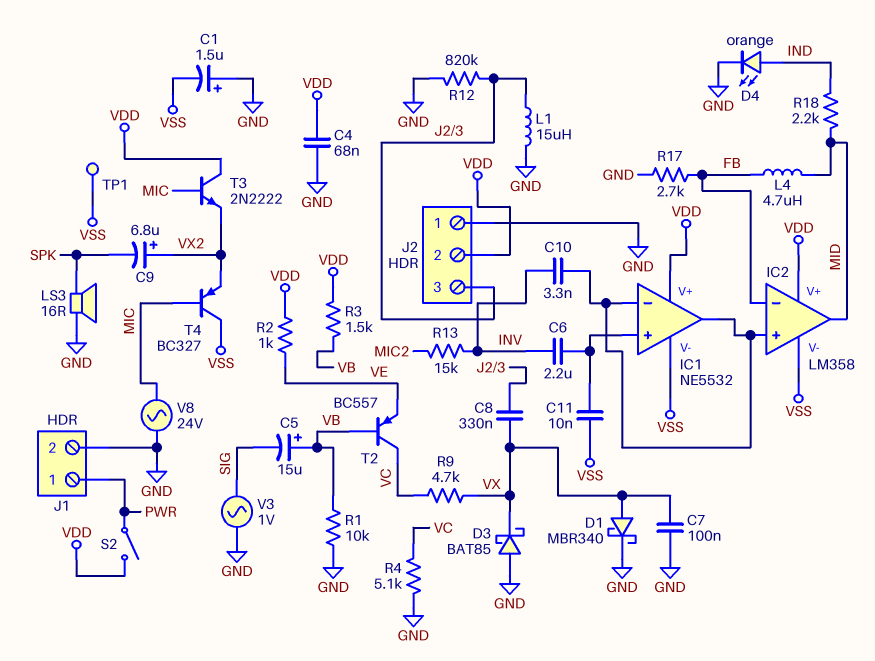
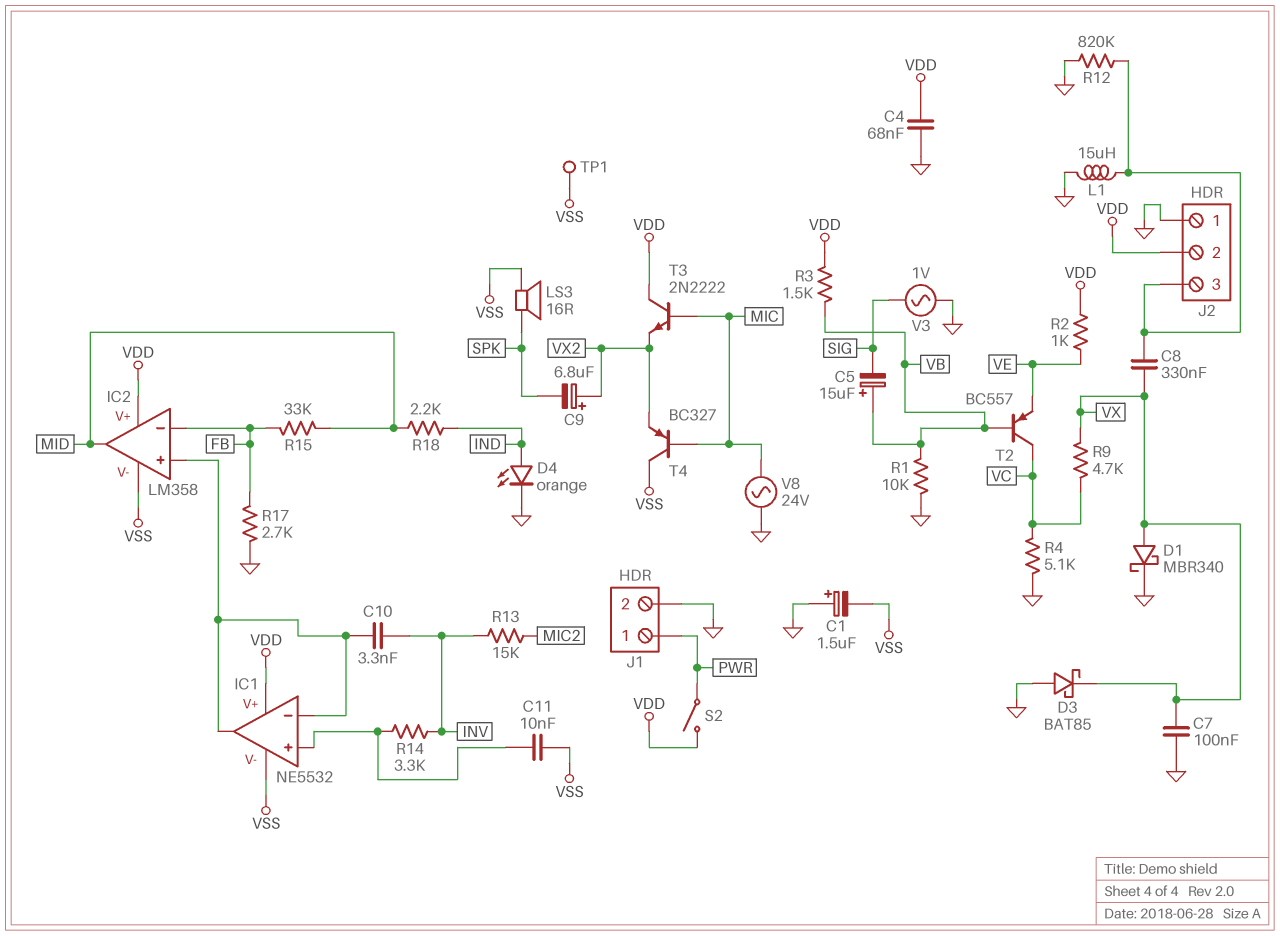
C6: 2.2uF (IC1/in+, INV) -> none
L4: 4.7uH (FB, MID) -> none
LS3: speaker 16R (GND, SPK) -> speaker 16R (SPK, VSS)
R14: none -> 3.3k (IC1/in+, INV)
R15: none -> 33k (FB, MID)

